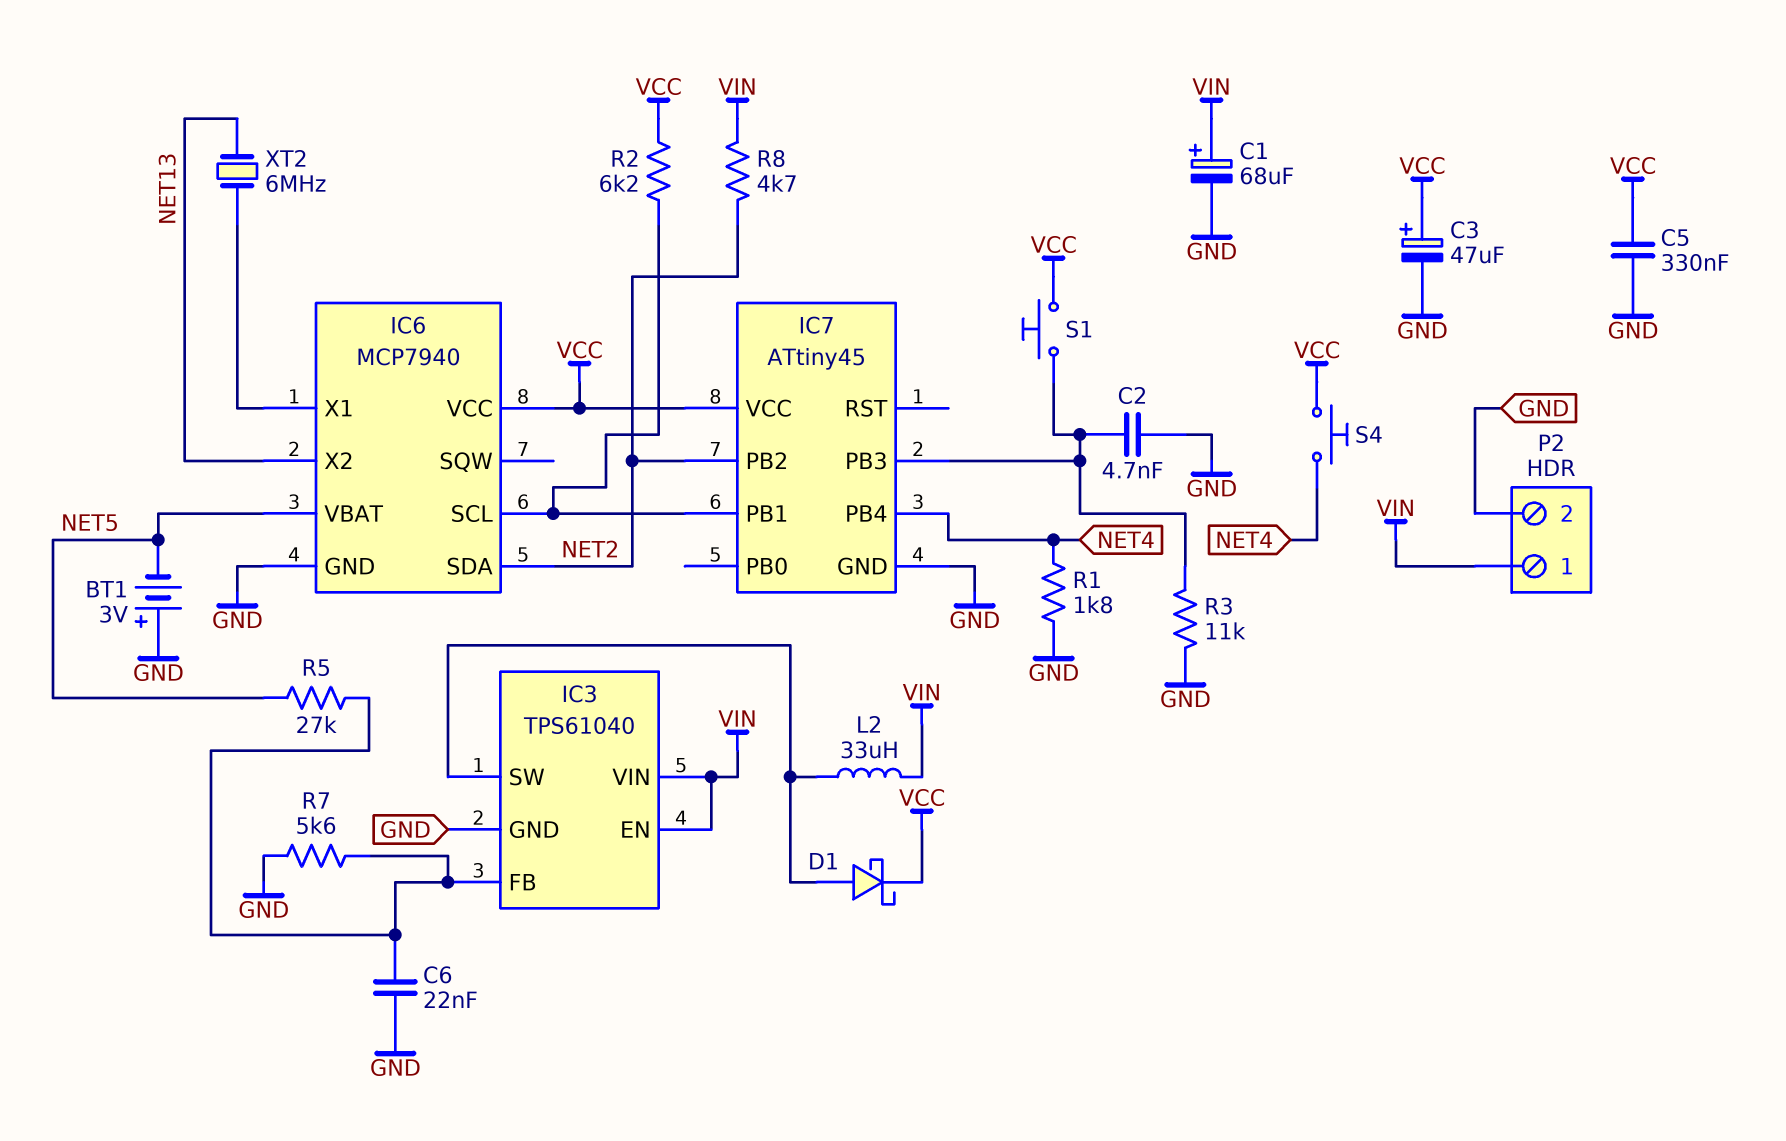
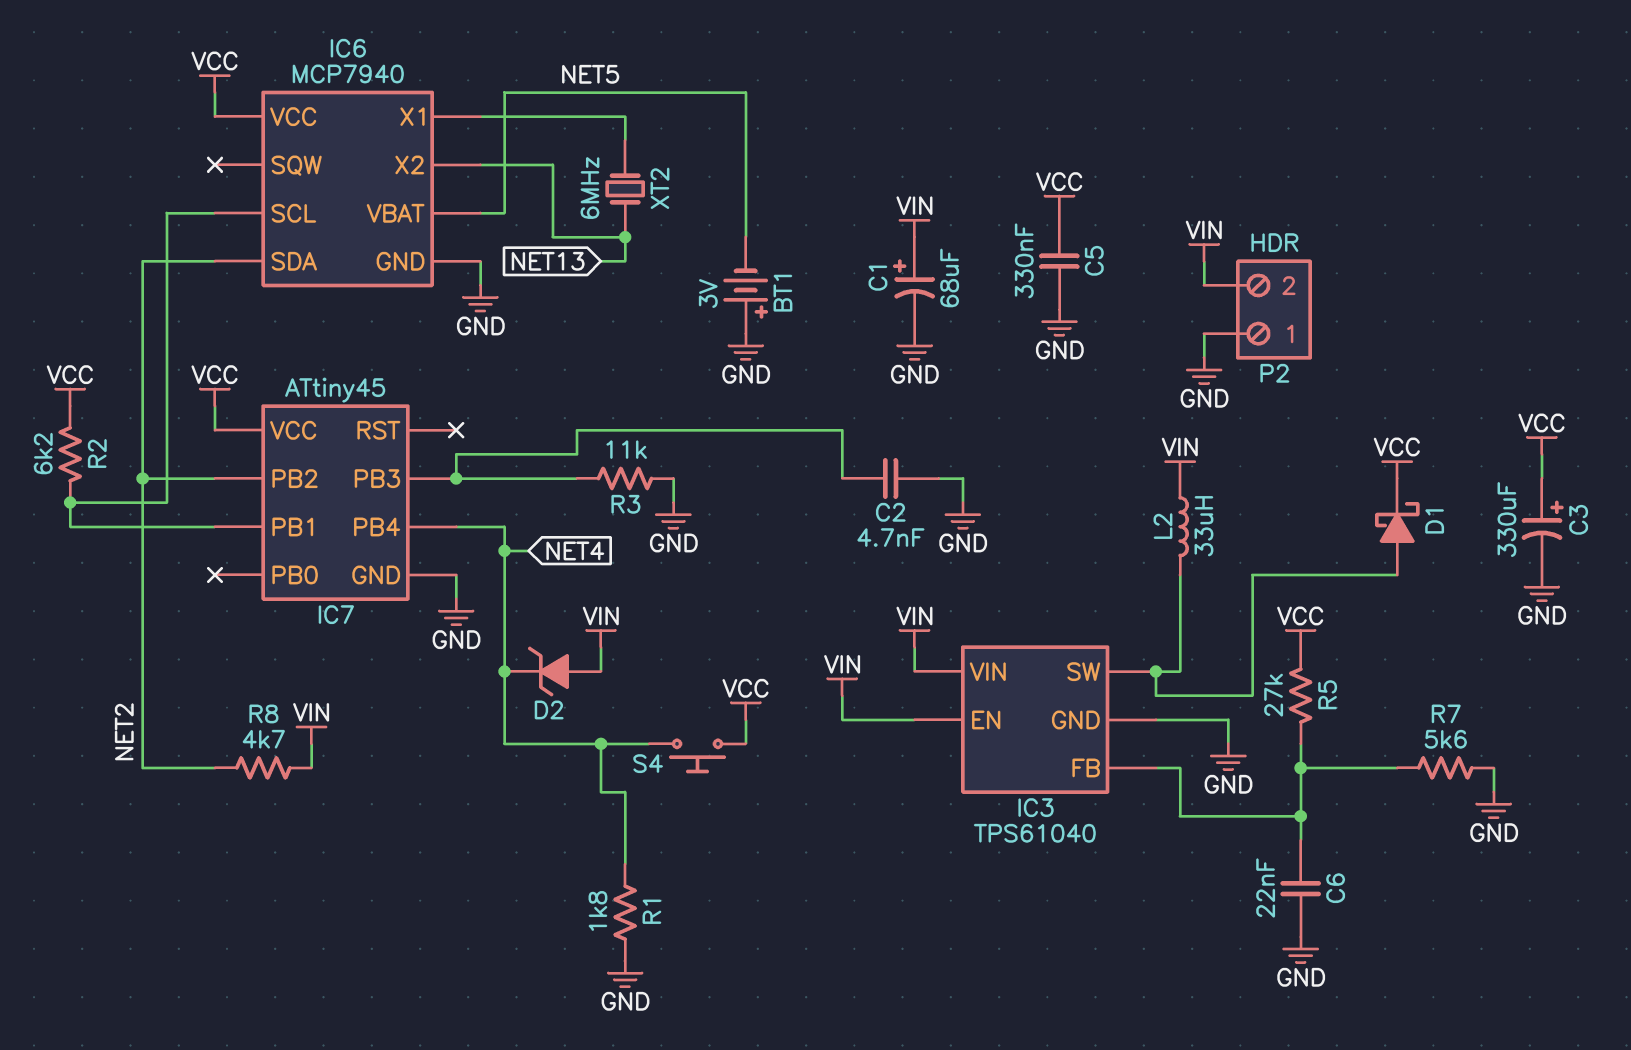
C3: 47uF (plus VCC, minus GND) -> 330uF (plus VCC, minus GND)
D2: none -> zener (A VIN, K NET4)
P2 pin 1: VIN -> GND
P2 pin 2: GND -> VIN
R5: 27k (IC3/FB, NET5) -> 27k (IC3/FB, VCC)
S1: button (IC7/PB3, VCC) -> none

